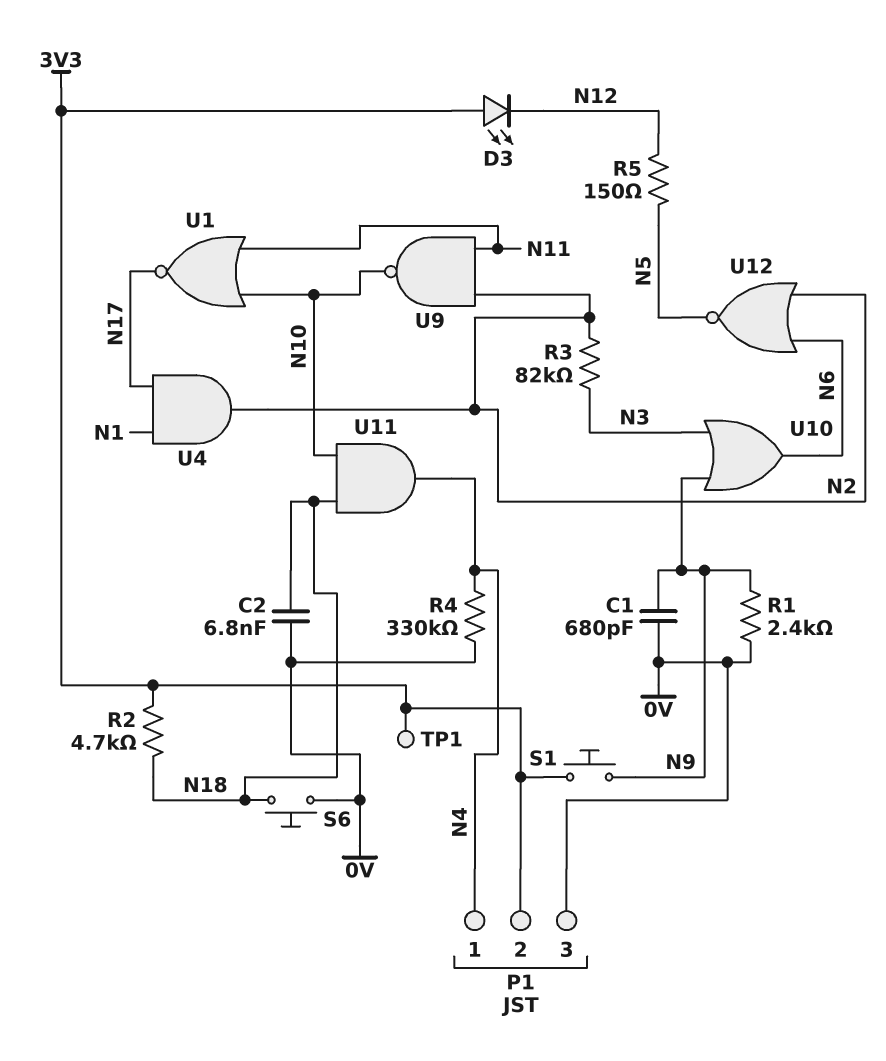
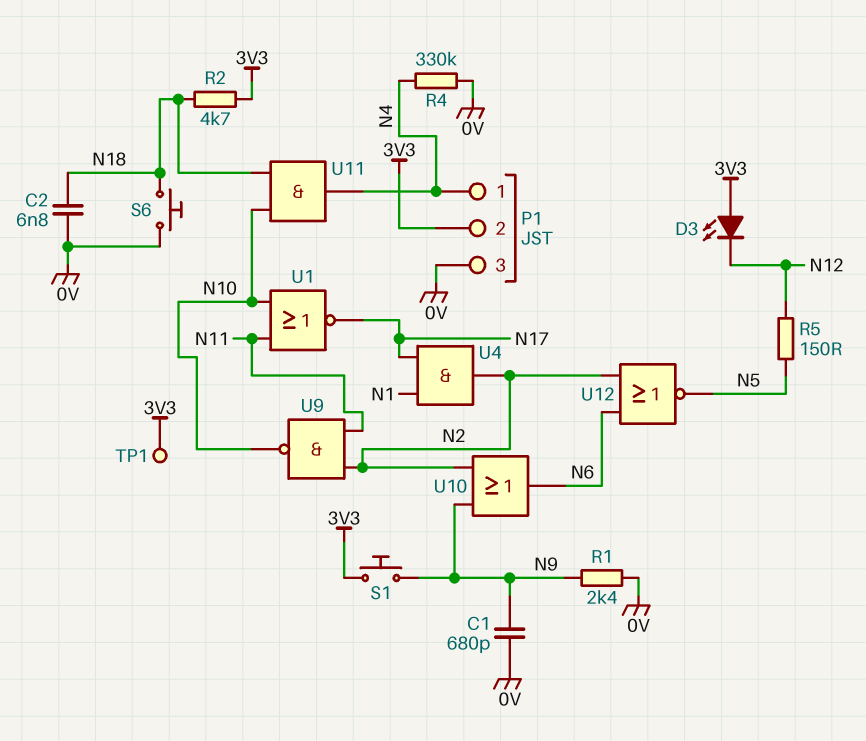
R3: 82k (N2, N3) -> none
U10: OR (in N3, in N9, out N6) -> OR (in N2, in N9, out N6)

